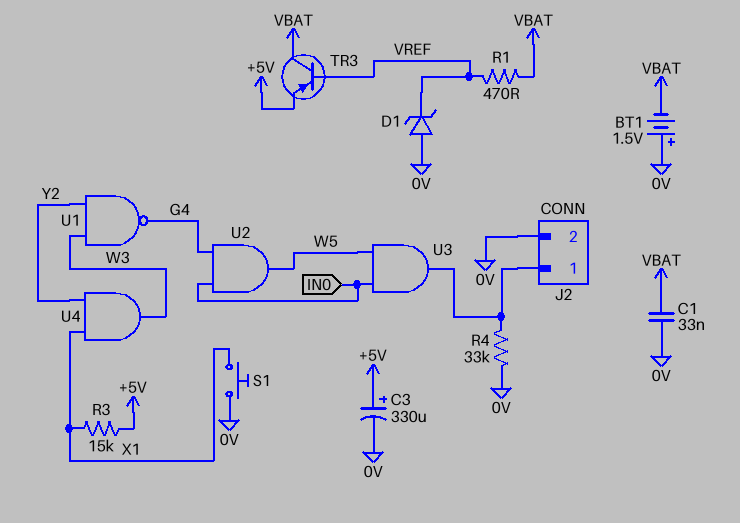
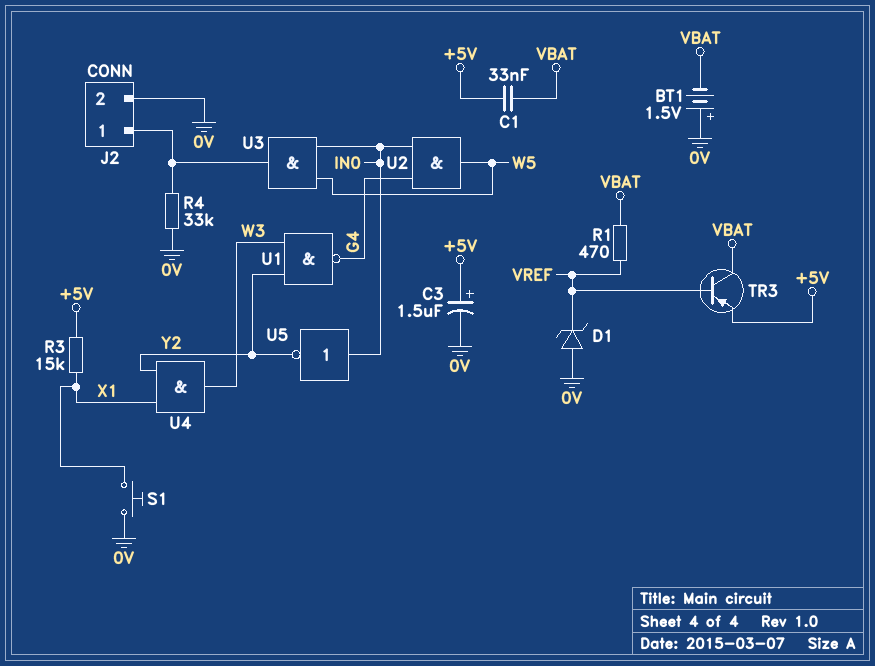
C1: 33nF (0V, VBAT) -> 33nF (+5V, VBAT)
C3: 330uF (plus +5V, minus 0V) -> 1.5uF (plus +5V, minus 0V)
U5: none -> NOT (in IN0, out Y2)

